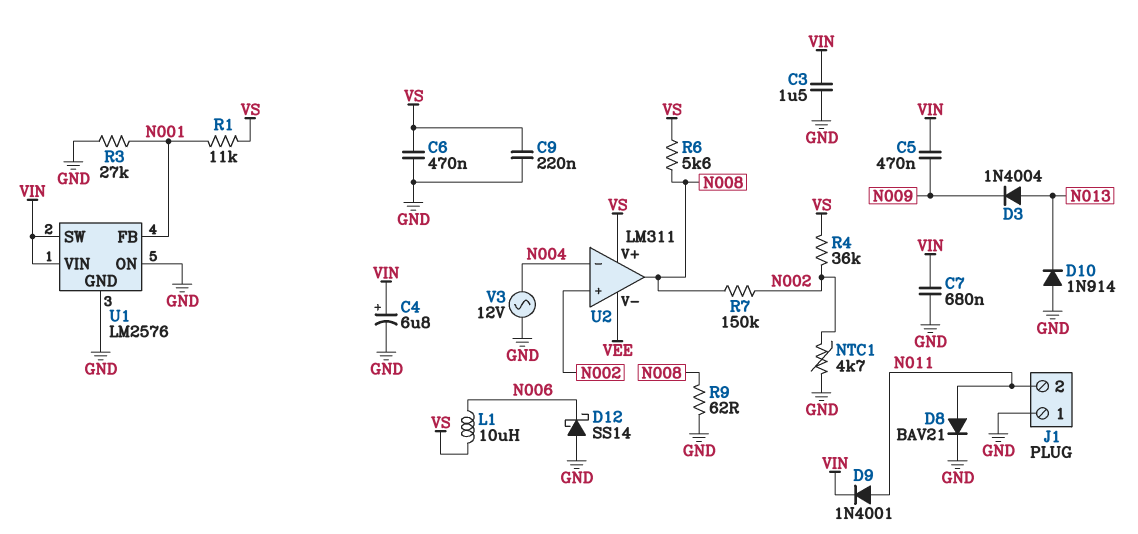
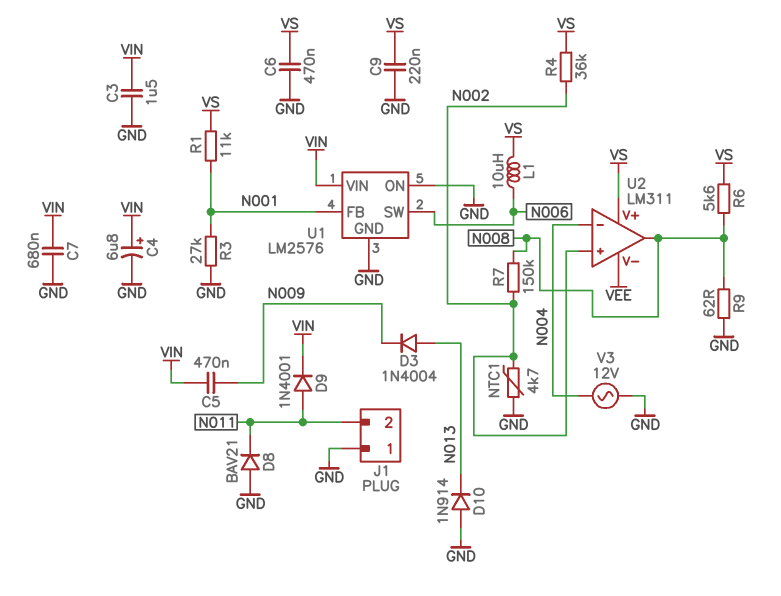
D8: diode BAV21 (A N011, K GND) -> diode BAV21 (A GND, K N011)
D12: schottky SS14 (A GND, K N006) -> none
U1 pin SW: VIN -> N006

